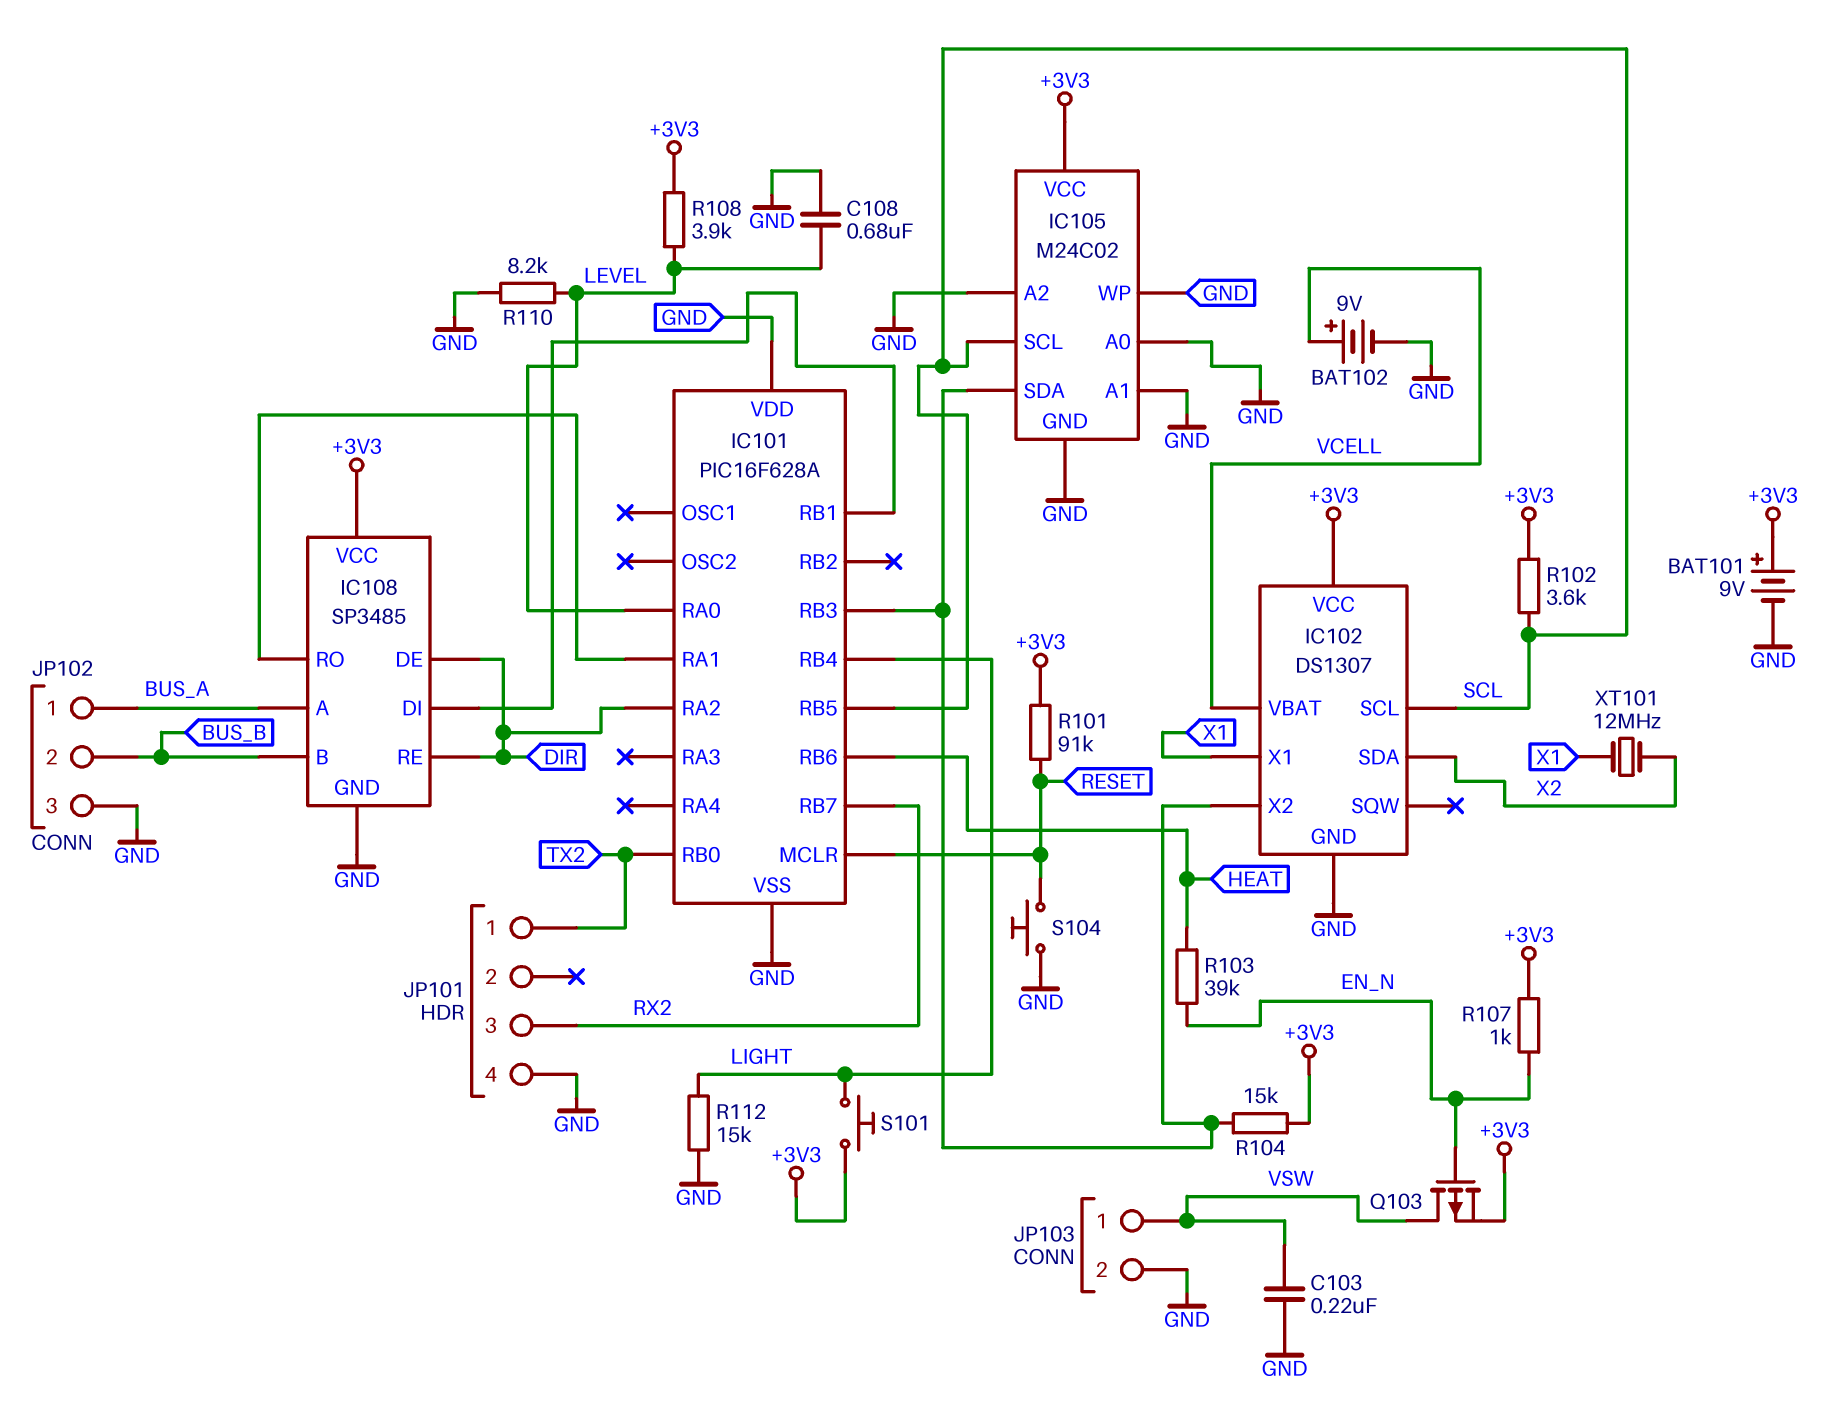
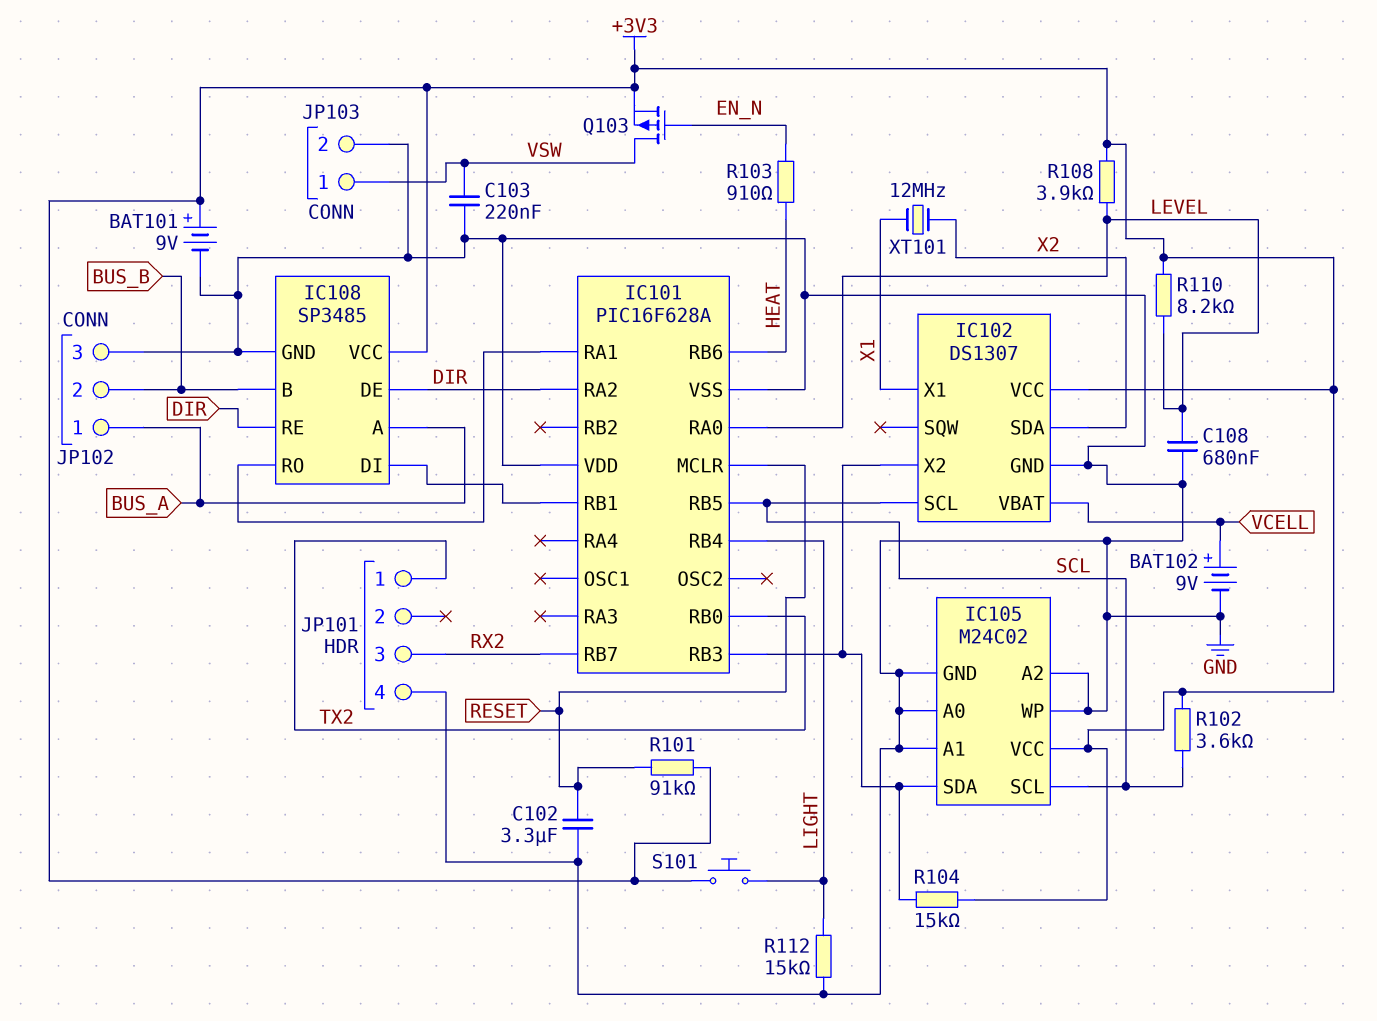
C102: none -> 3.3uF (GND, RESET)
R103: 39k (EN_N, HEAT) -> 910 (EN_N, HEAT)
R107: 1k (+3V3, EN_N) -> none
R110: 8.2k (GND, LEVEL) -> 8.2k (+3V3, LEVEL)
S104: button (GND, RESET) -> none

